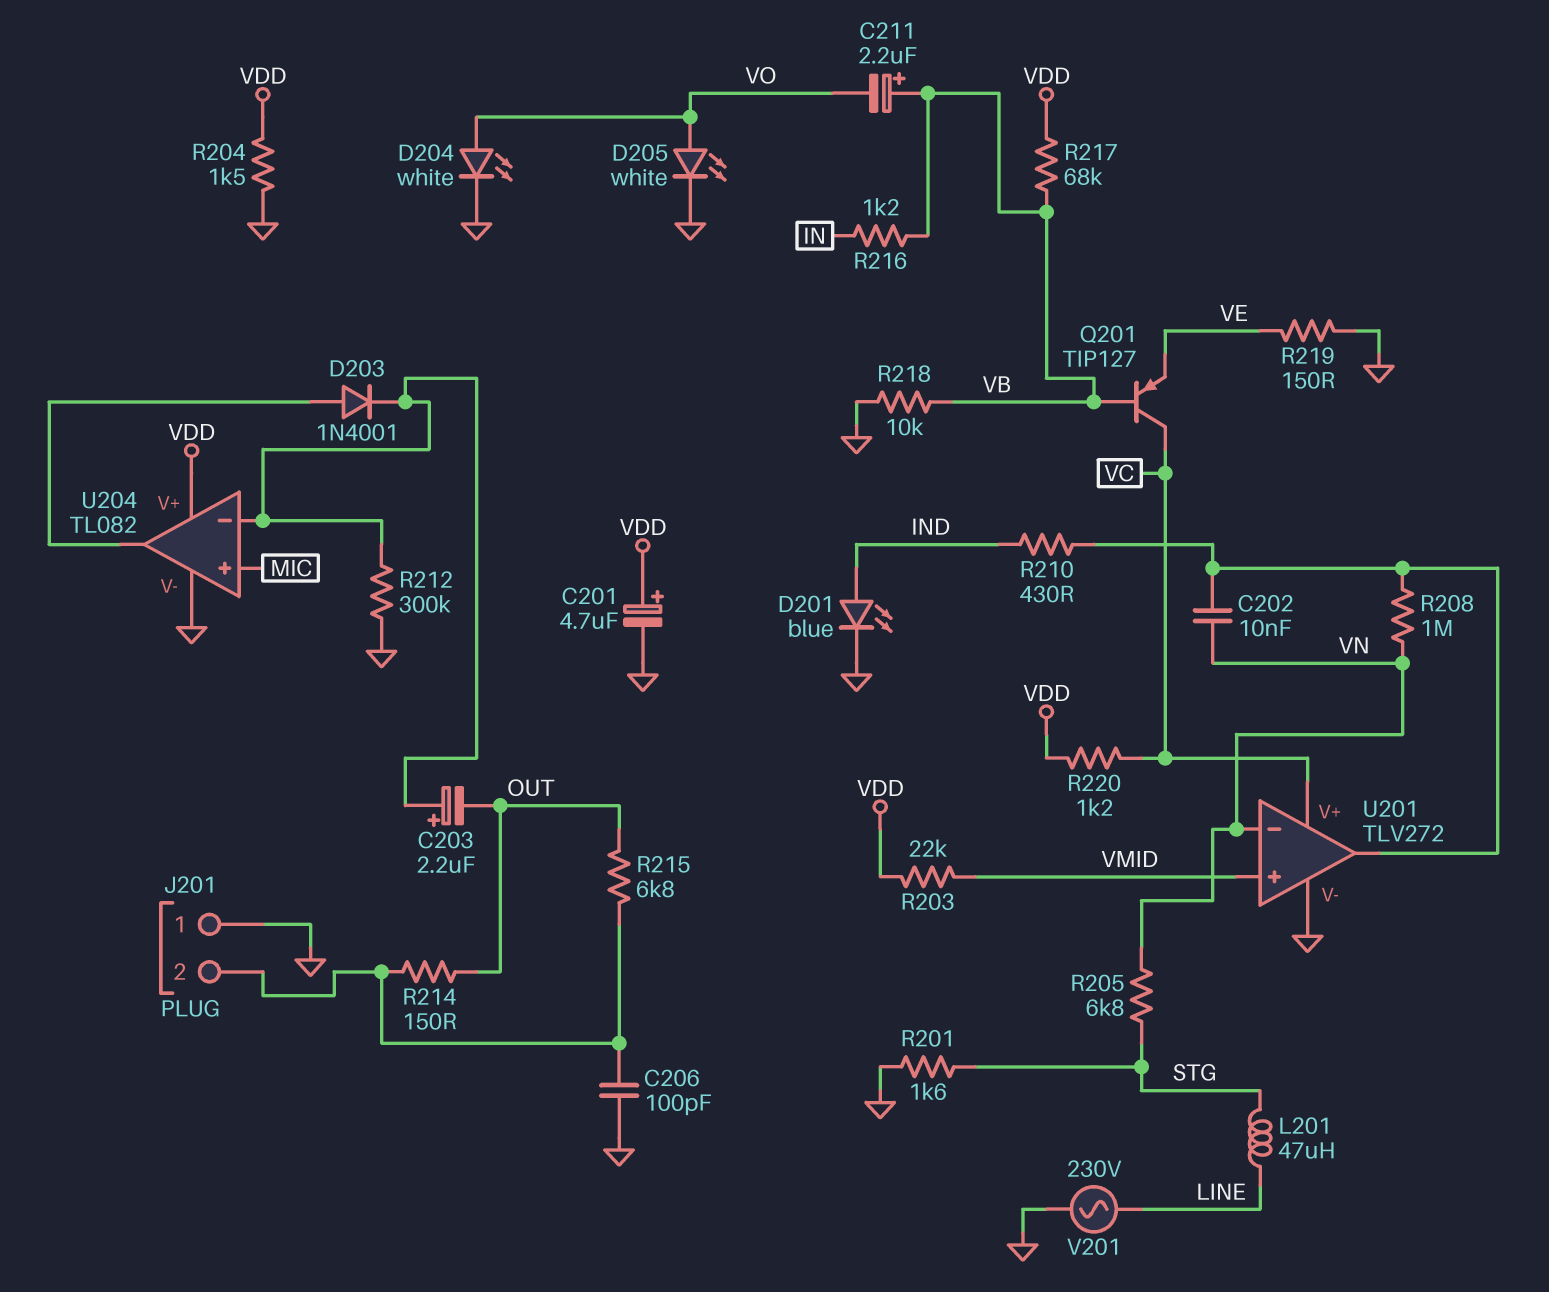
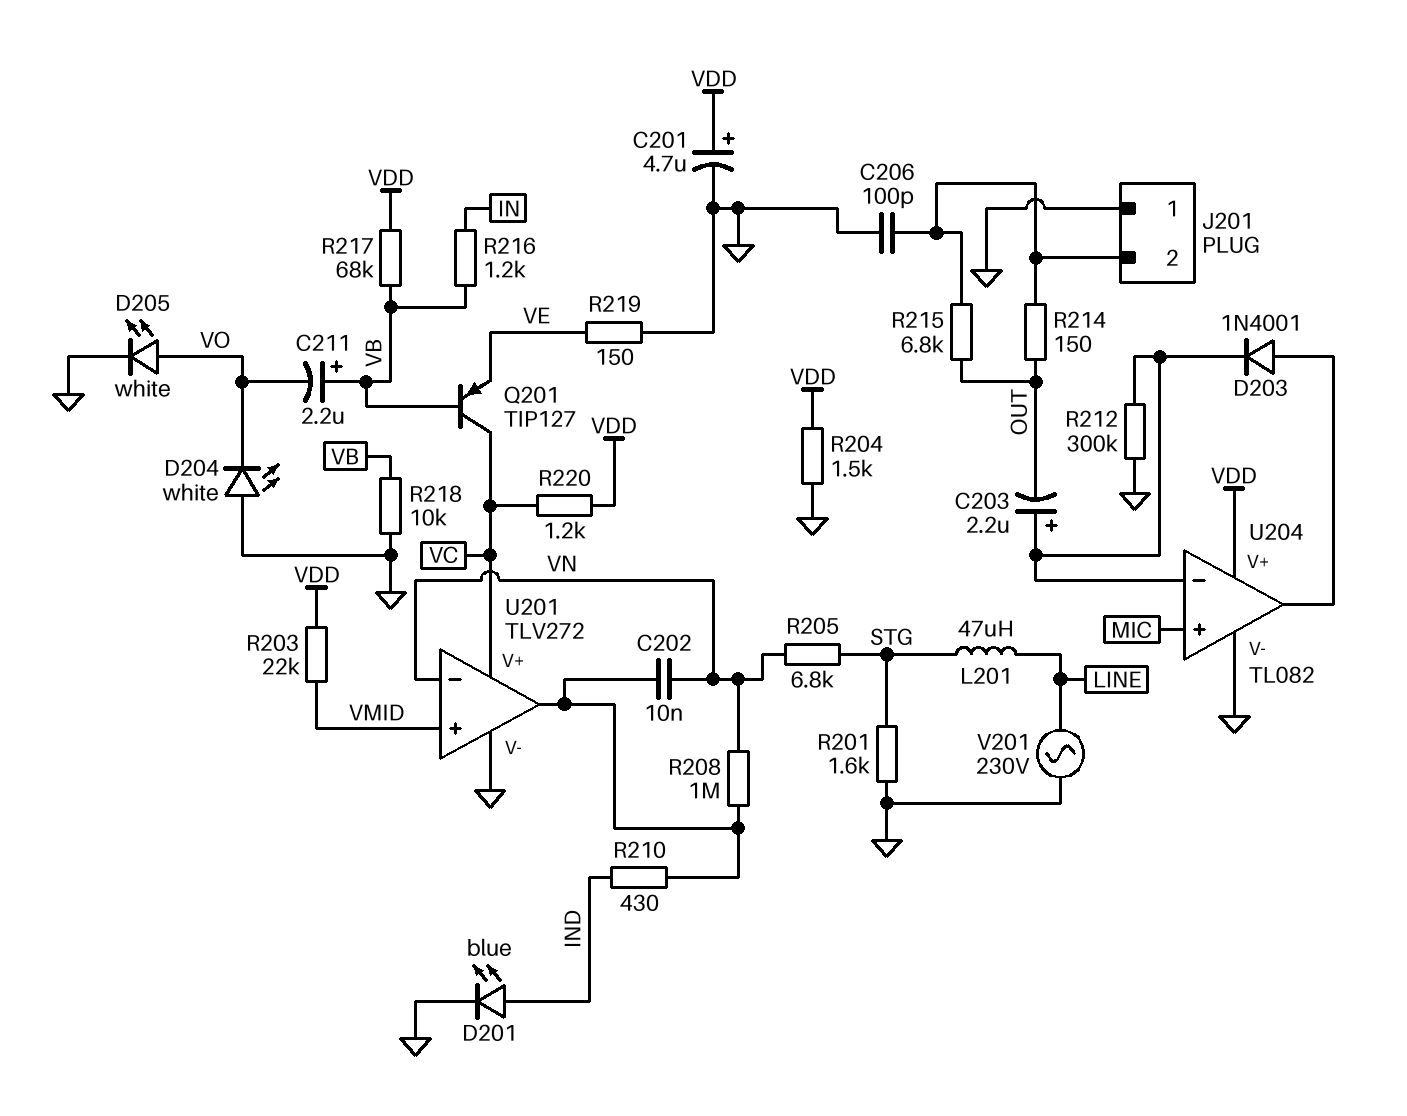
D204: LED white (A VO, K GND) -> LED white (A GND, K VO)

